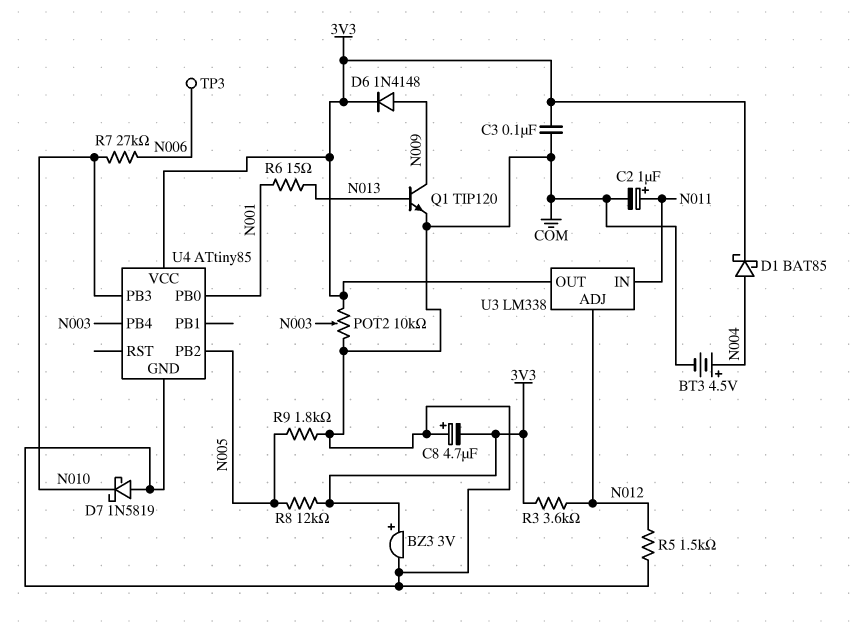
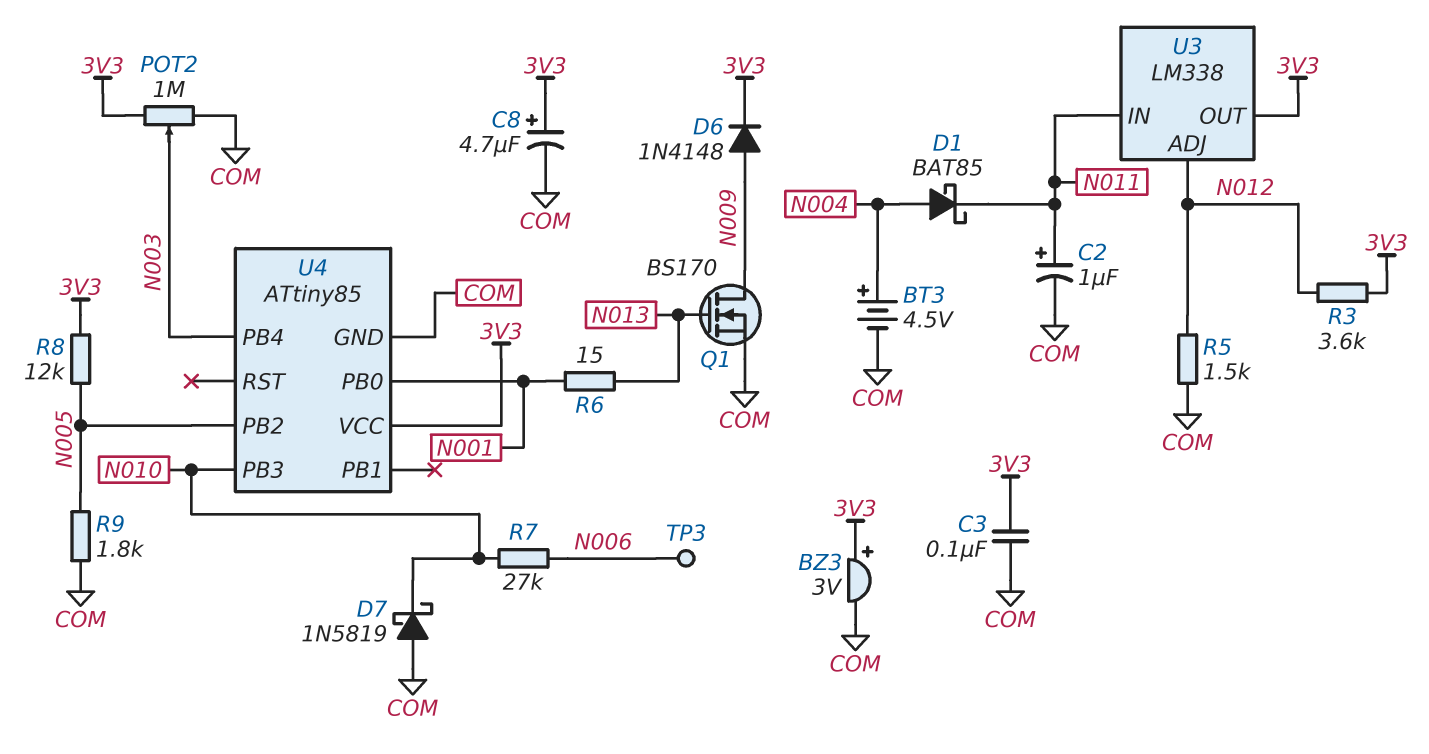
C8: 4.7uF (plus COM, minus 3V3) -> 4.7uF (plus 3V3, minus COM)
D1: schottky BAT85 (A N004, K 3V3) -> schottky BAT85 (A N004, K N011)
POT2: 10k (3V3, COM, wiper N003) -> 1M (3V3, COM, wiper N003)
Q1: NPN TIP120 (B N013, C N009, E COM) -> NMOS BS170 (G N013, D N009, S COM)

